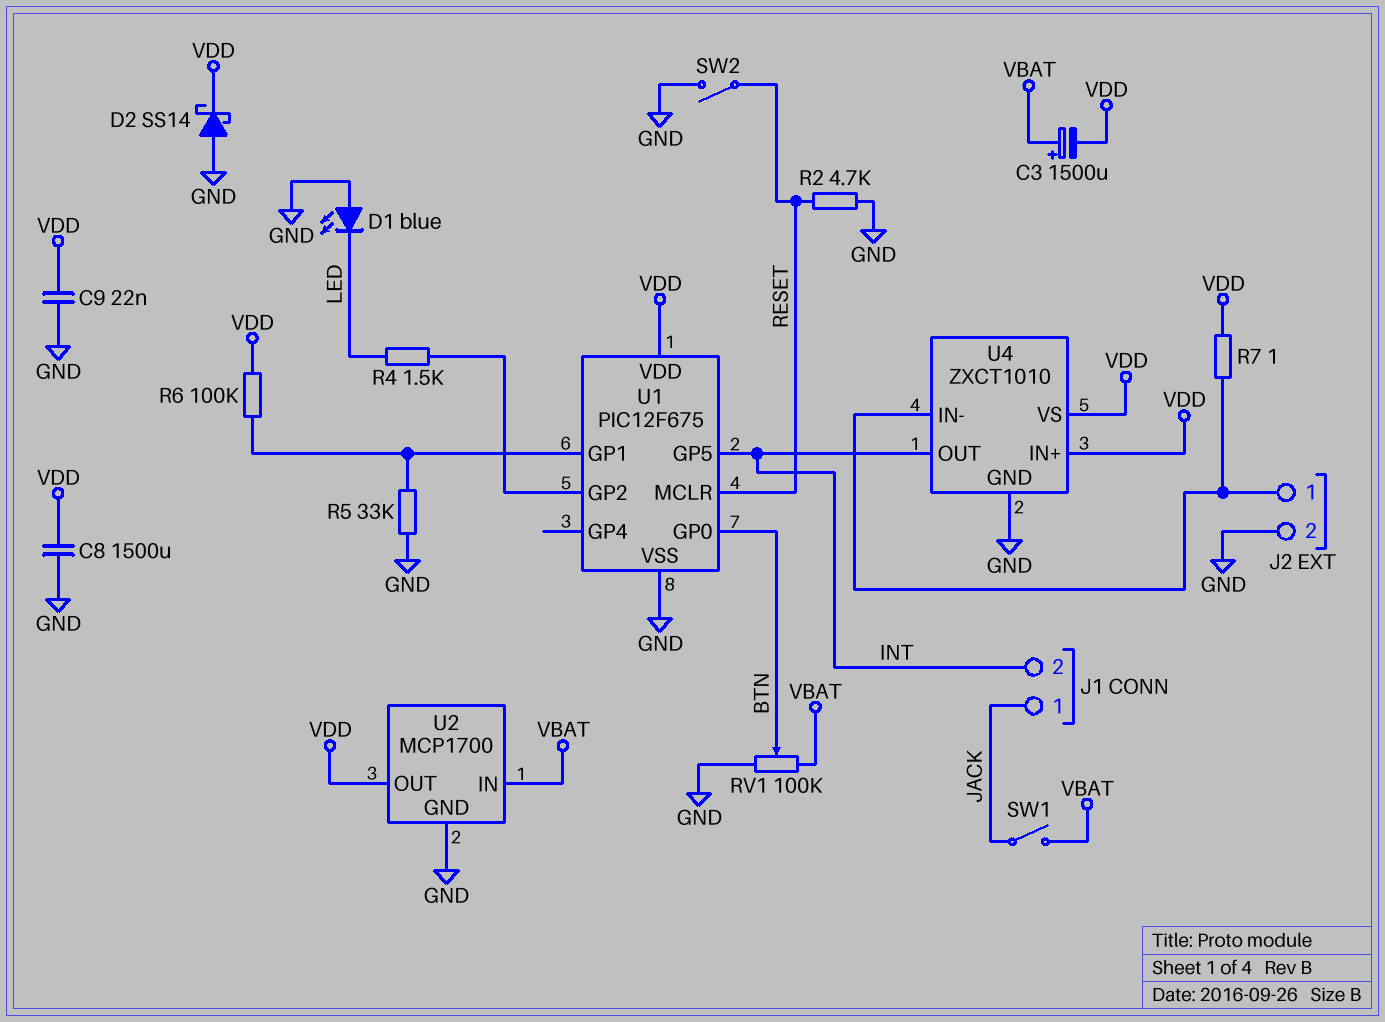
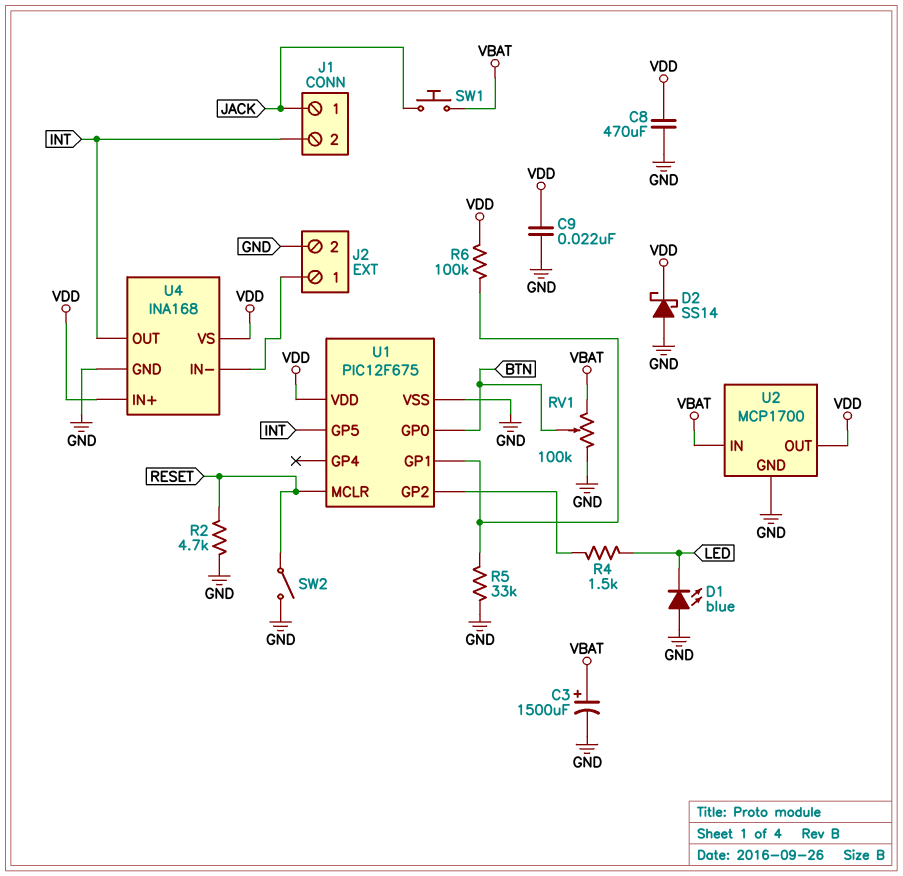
C3: 1500uF (plus VBAT, minus VDD) -> 1500uF (plus VBAT, minus GND)
C8: 1500uF (GND, VDD) -> 470uF (GND, VDD)
R7: 1 (J2/1, VDD) -> none
SW1: switch (JACK, VBAT) -> button (JACK, VBAT)
U4: ZXCT1010 -> INA168

